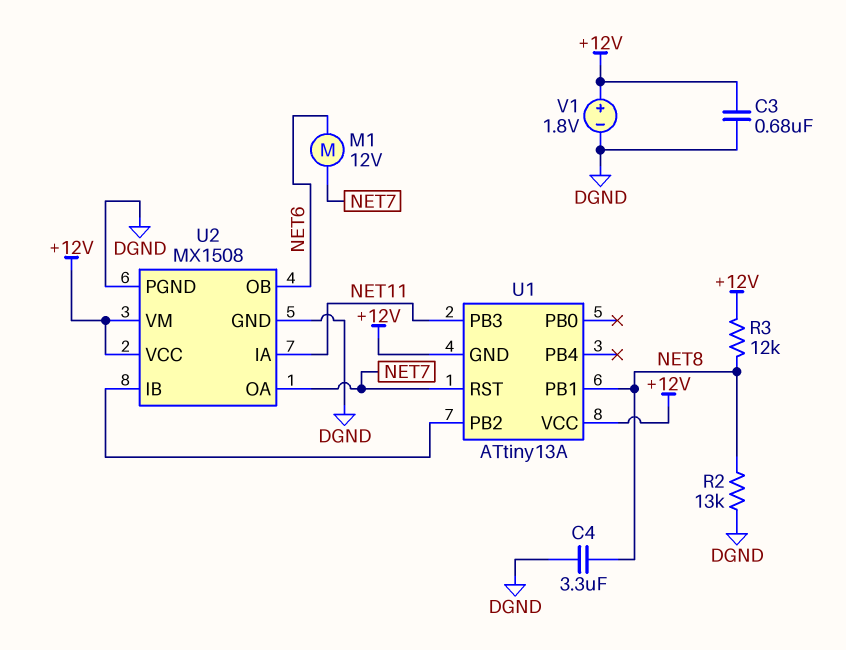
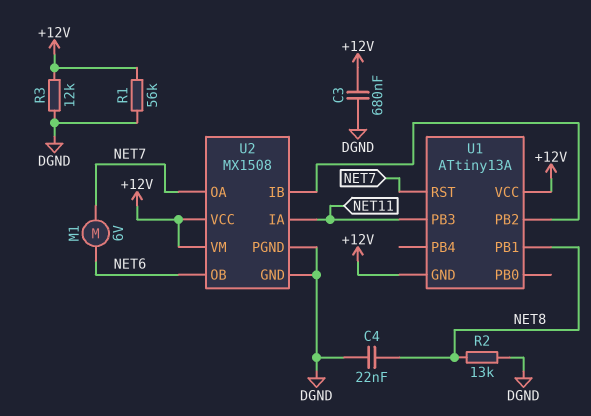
C4: 3.3uF (DGND, NET8) -> 22nF (DGND, NET8)
M1: motor 12V (NET6, NET7) -> motor 6V (NET6, NET7)
R1: none -> 56k (+12V, DGND)
R3: 12k (+12V, NET8) -> 12k (+12V, DGND)
V1: 1.8V (plus +12V, minus DGND) -> none

